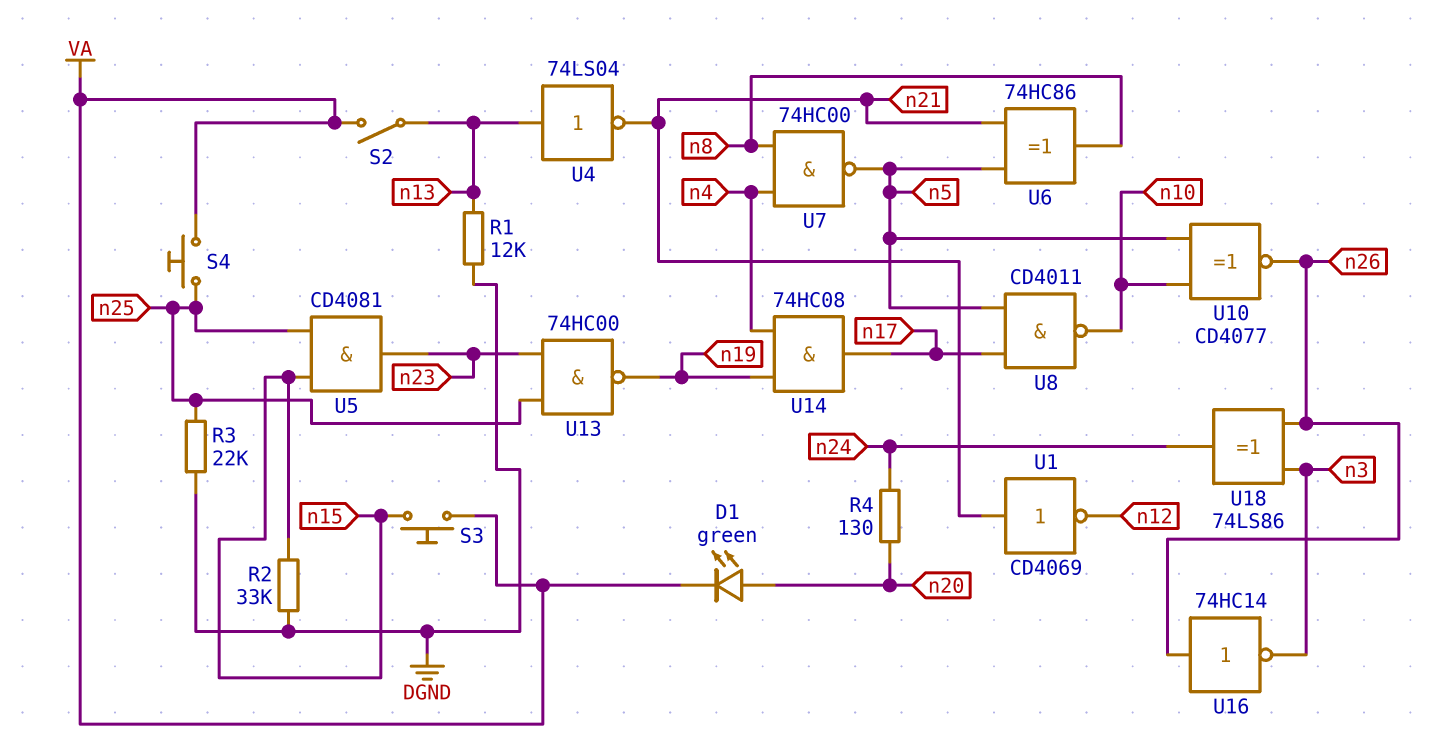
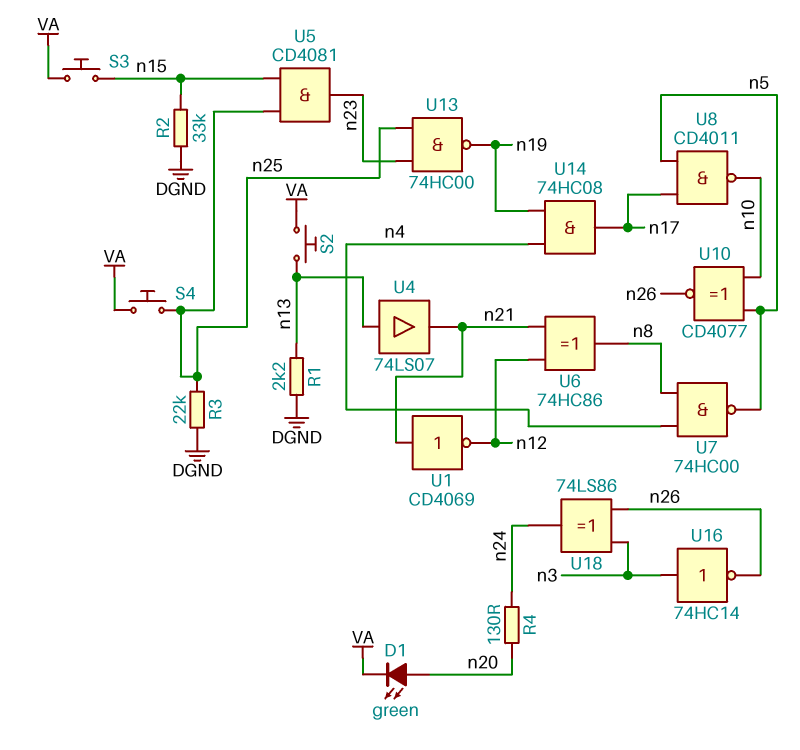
R1: 12k (DGND, n13) -> 2.2k (DGND, n13)
S2: switch (VA, n13) -> button (VA, n13)
U4: NOT 74LS04 (in n13, out n21) -> buffer 74LS07 (in n13, out n21)
U6: XOR 74HC86 (in n5, in n21, out n8) -> XOR 74HC86 (in n12, in n21, out n8)
U16: NOT 74HC14 (in n26, out n3) -> NOT 74HC14 (in n3, out n26)

